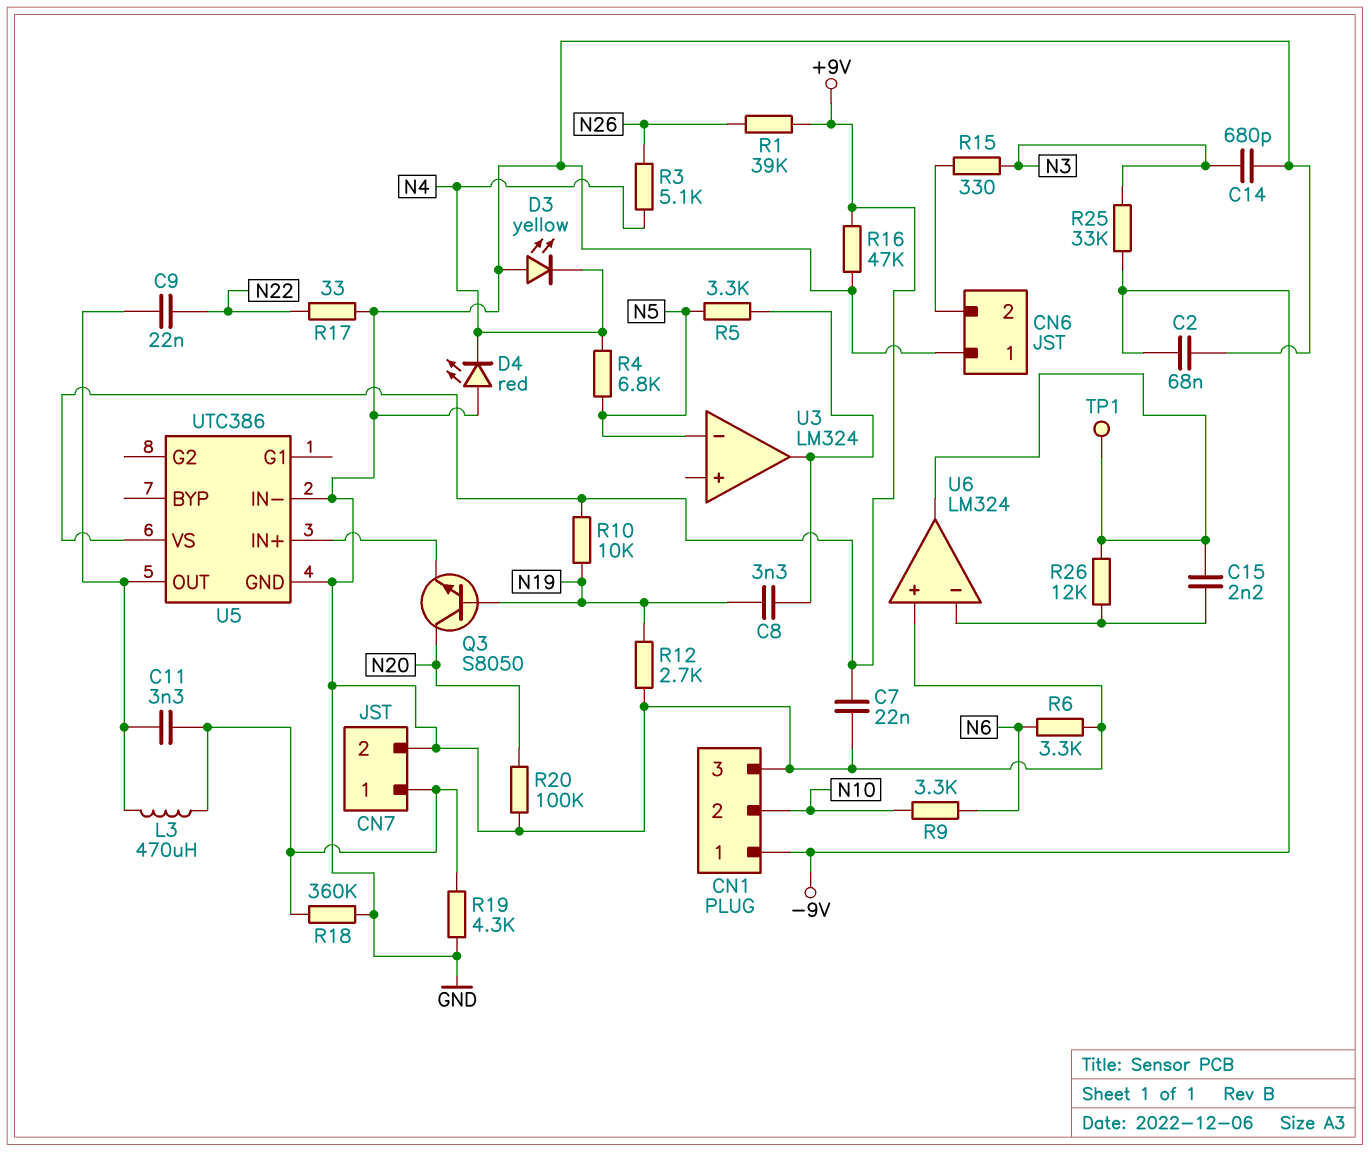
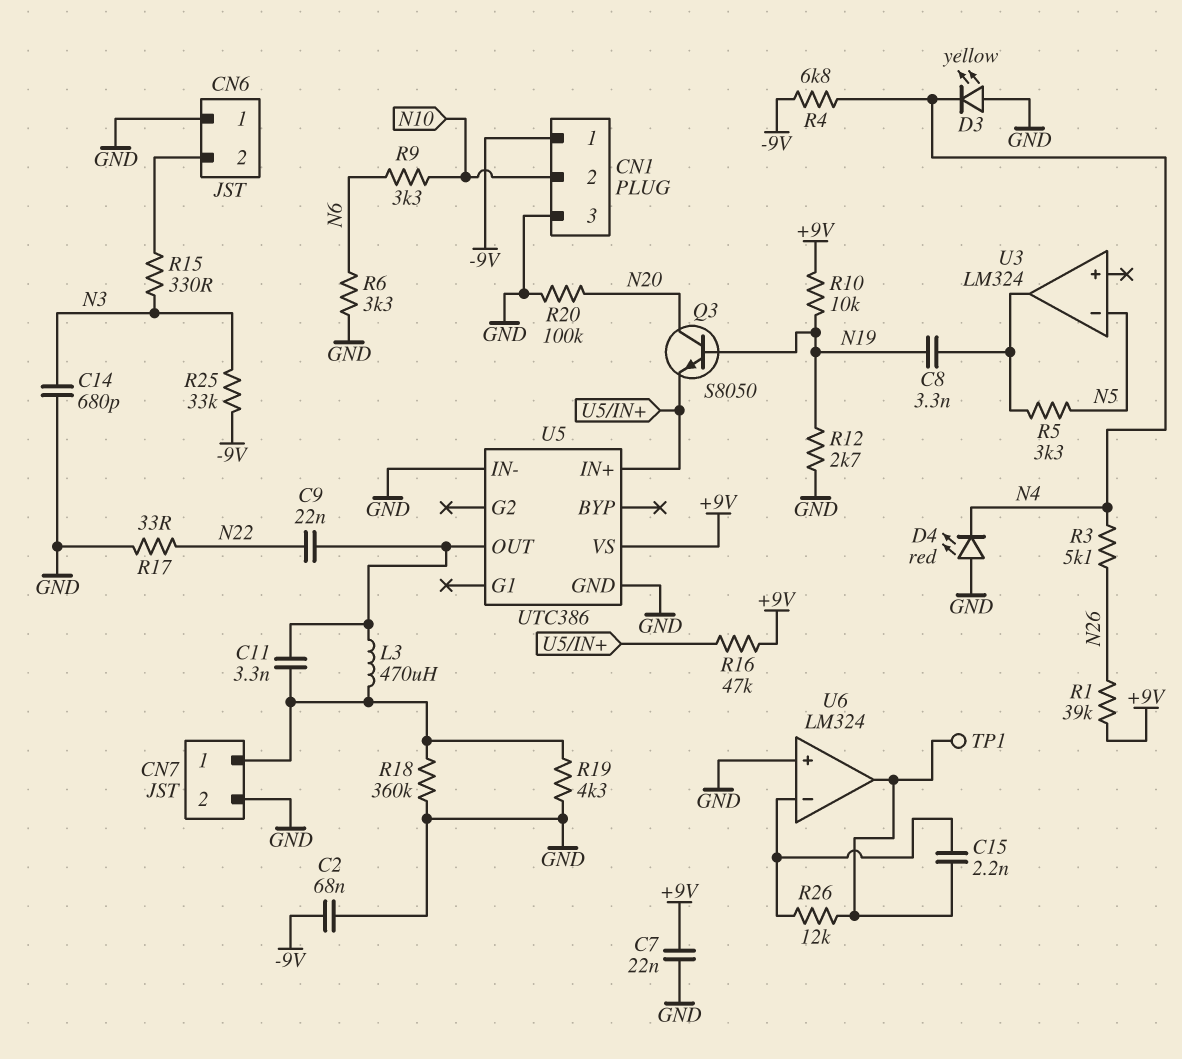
R4: 6.8k (N4, N5) -> 6.8k (-9V, N4)
R16: 47k (+9V, GND) -> 47k (+9V, U5/IN+)

